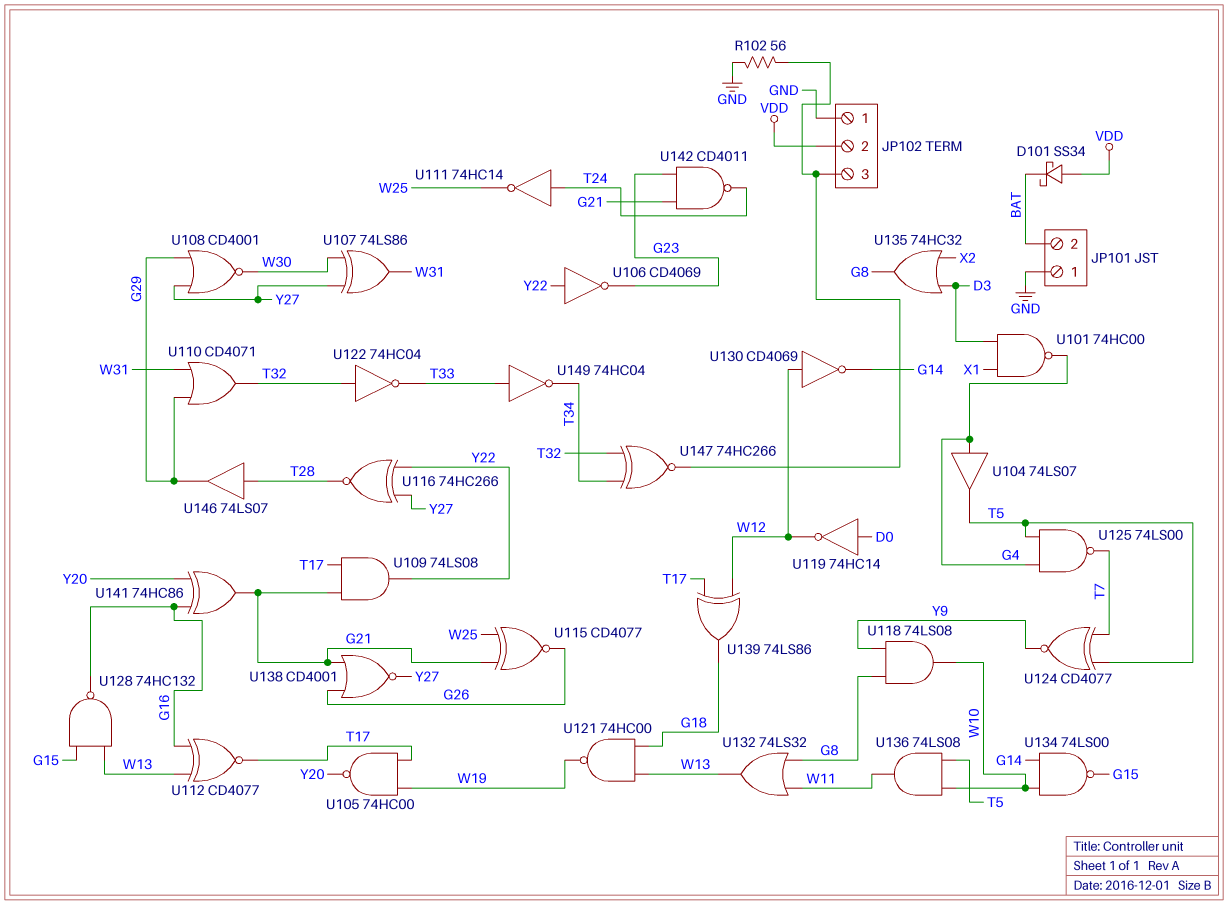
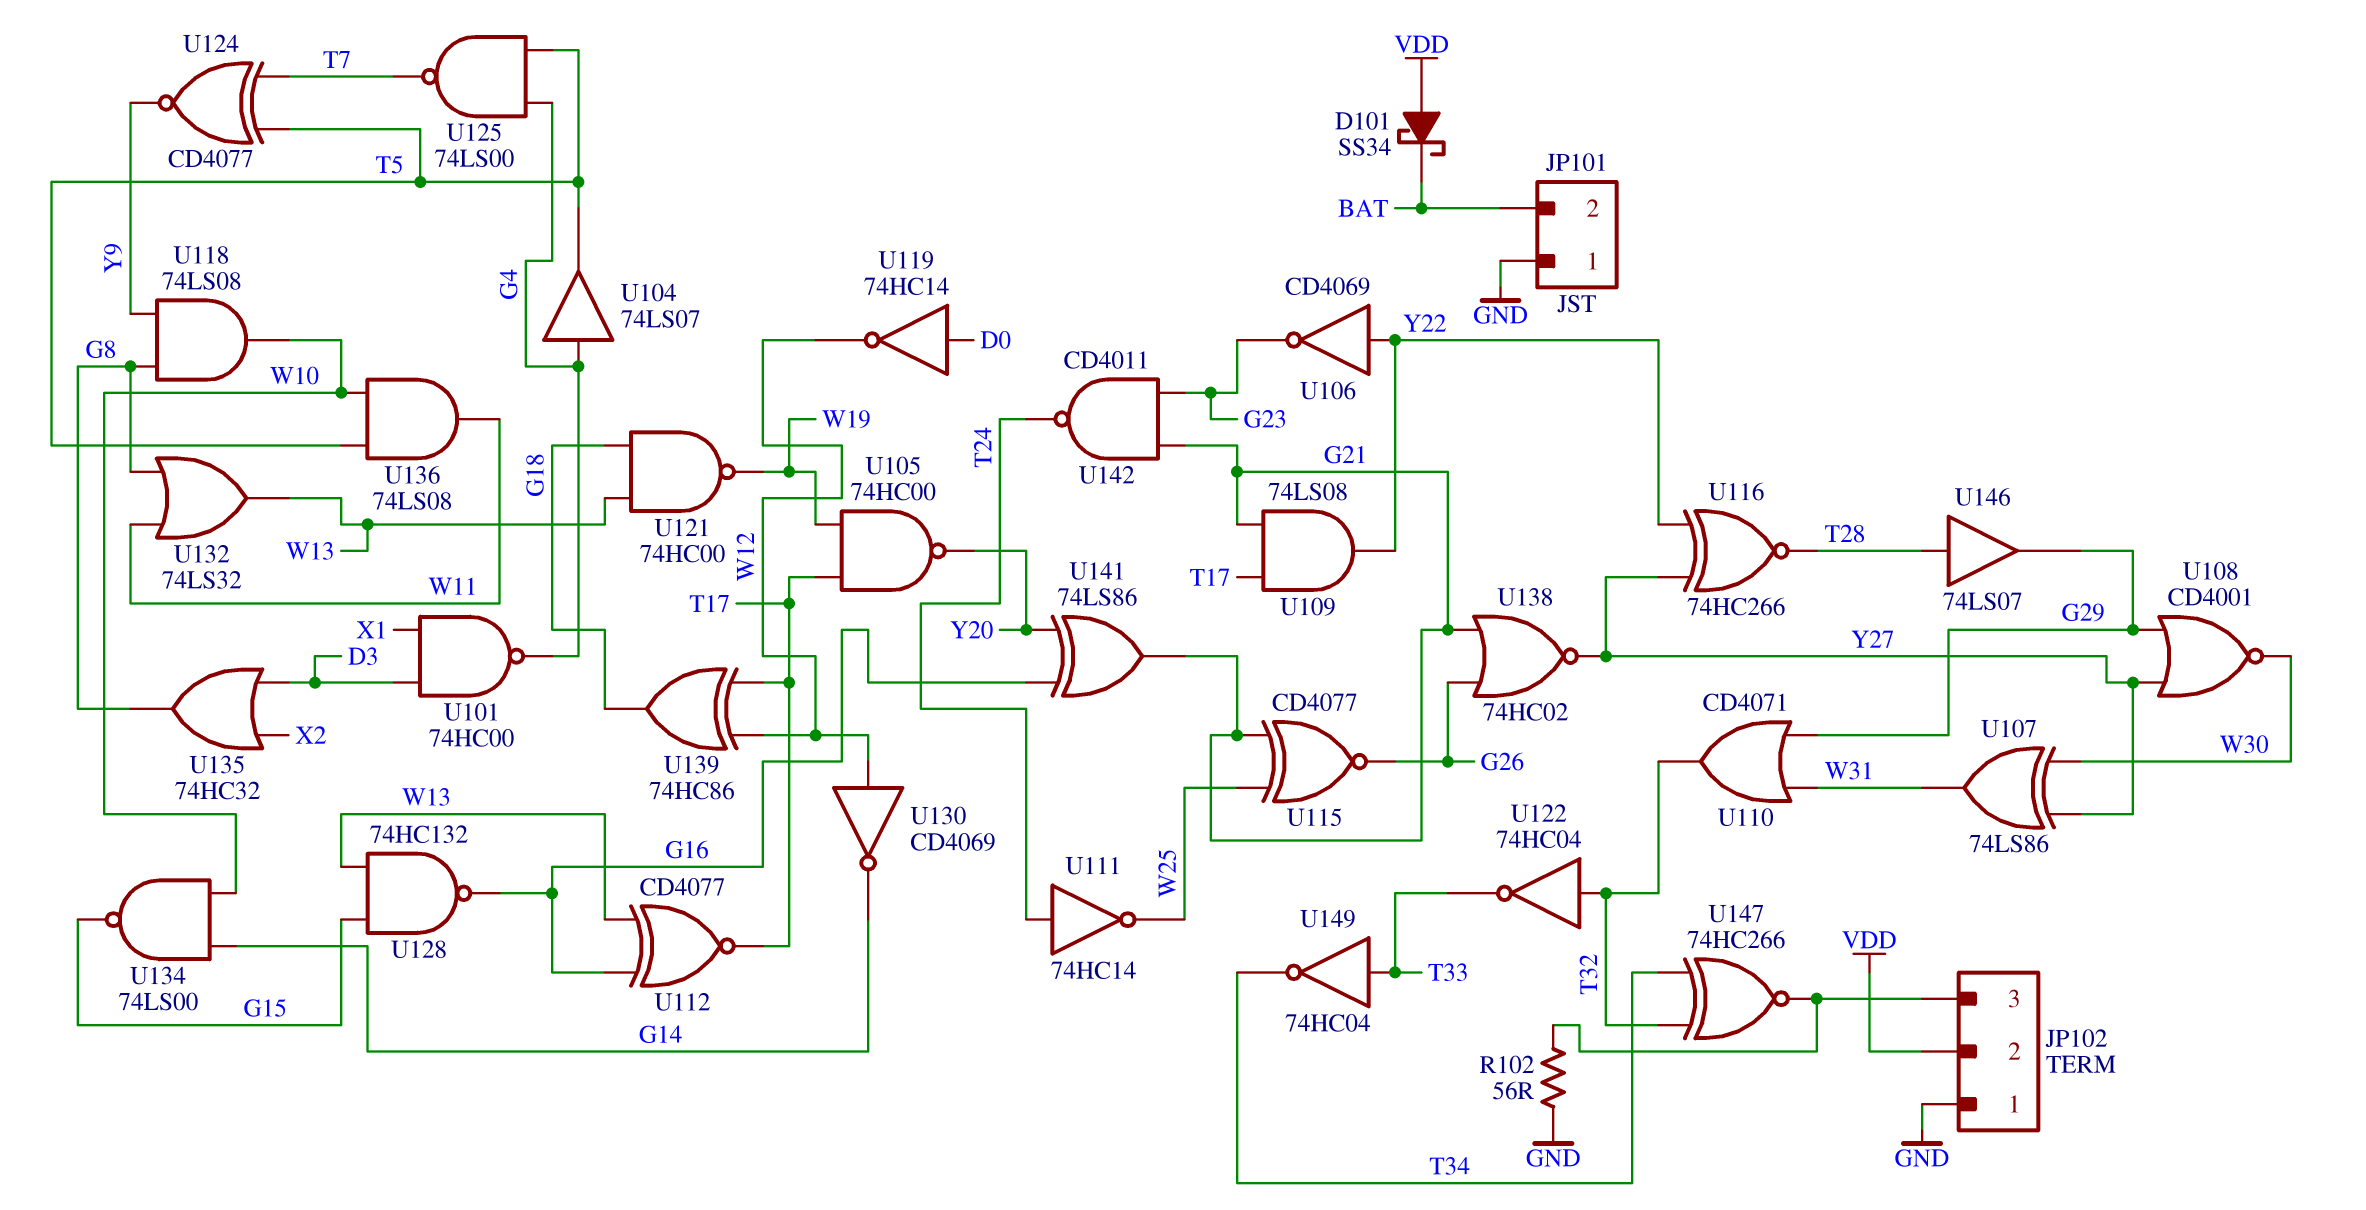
U138: NOR CD4001 (in G21, in G26, out Y27) -> NOR 74HC02 (in G21, in G26, out Y27)
U139: XOR 74LS86 (in T17, in W12, out G18) -> XOR 74HC86 (in T17, in W12, out G18)
U141: XOR 74HC86 (in G16, in Y20, out G21) -> XOR 74LS86 (in G16, in Y20, out G21)

